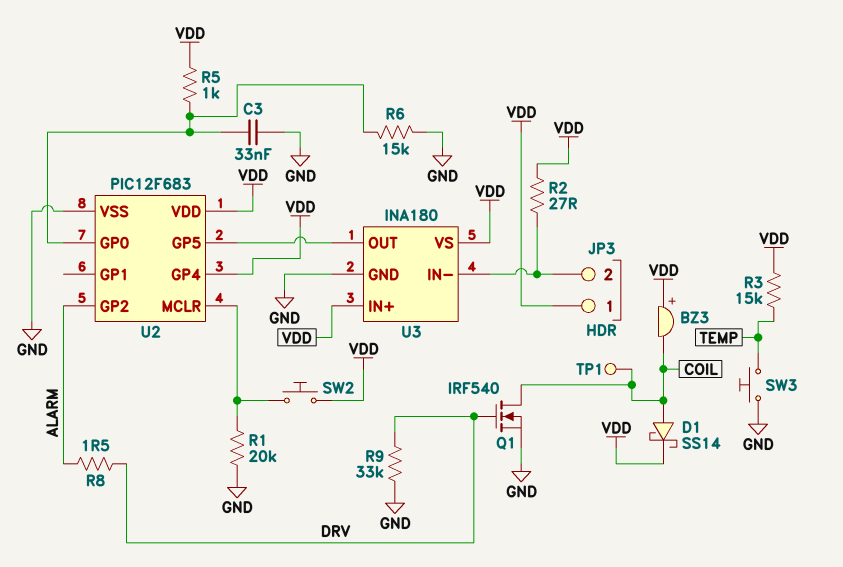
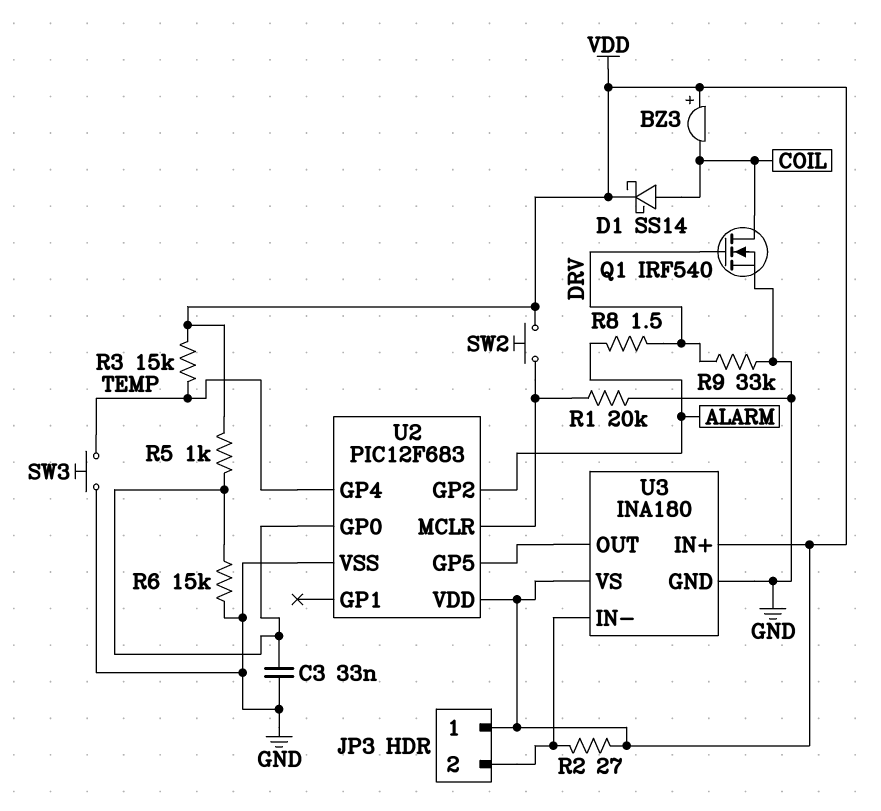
TP1: test point (COIL) -> none
U2 pin GP4: VDD -> TEMP

